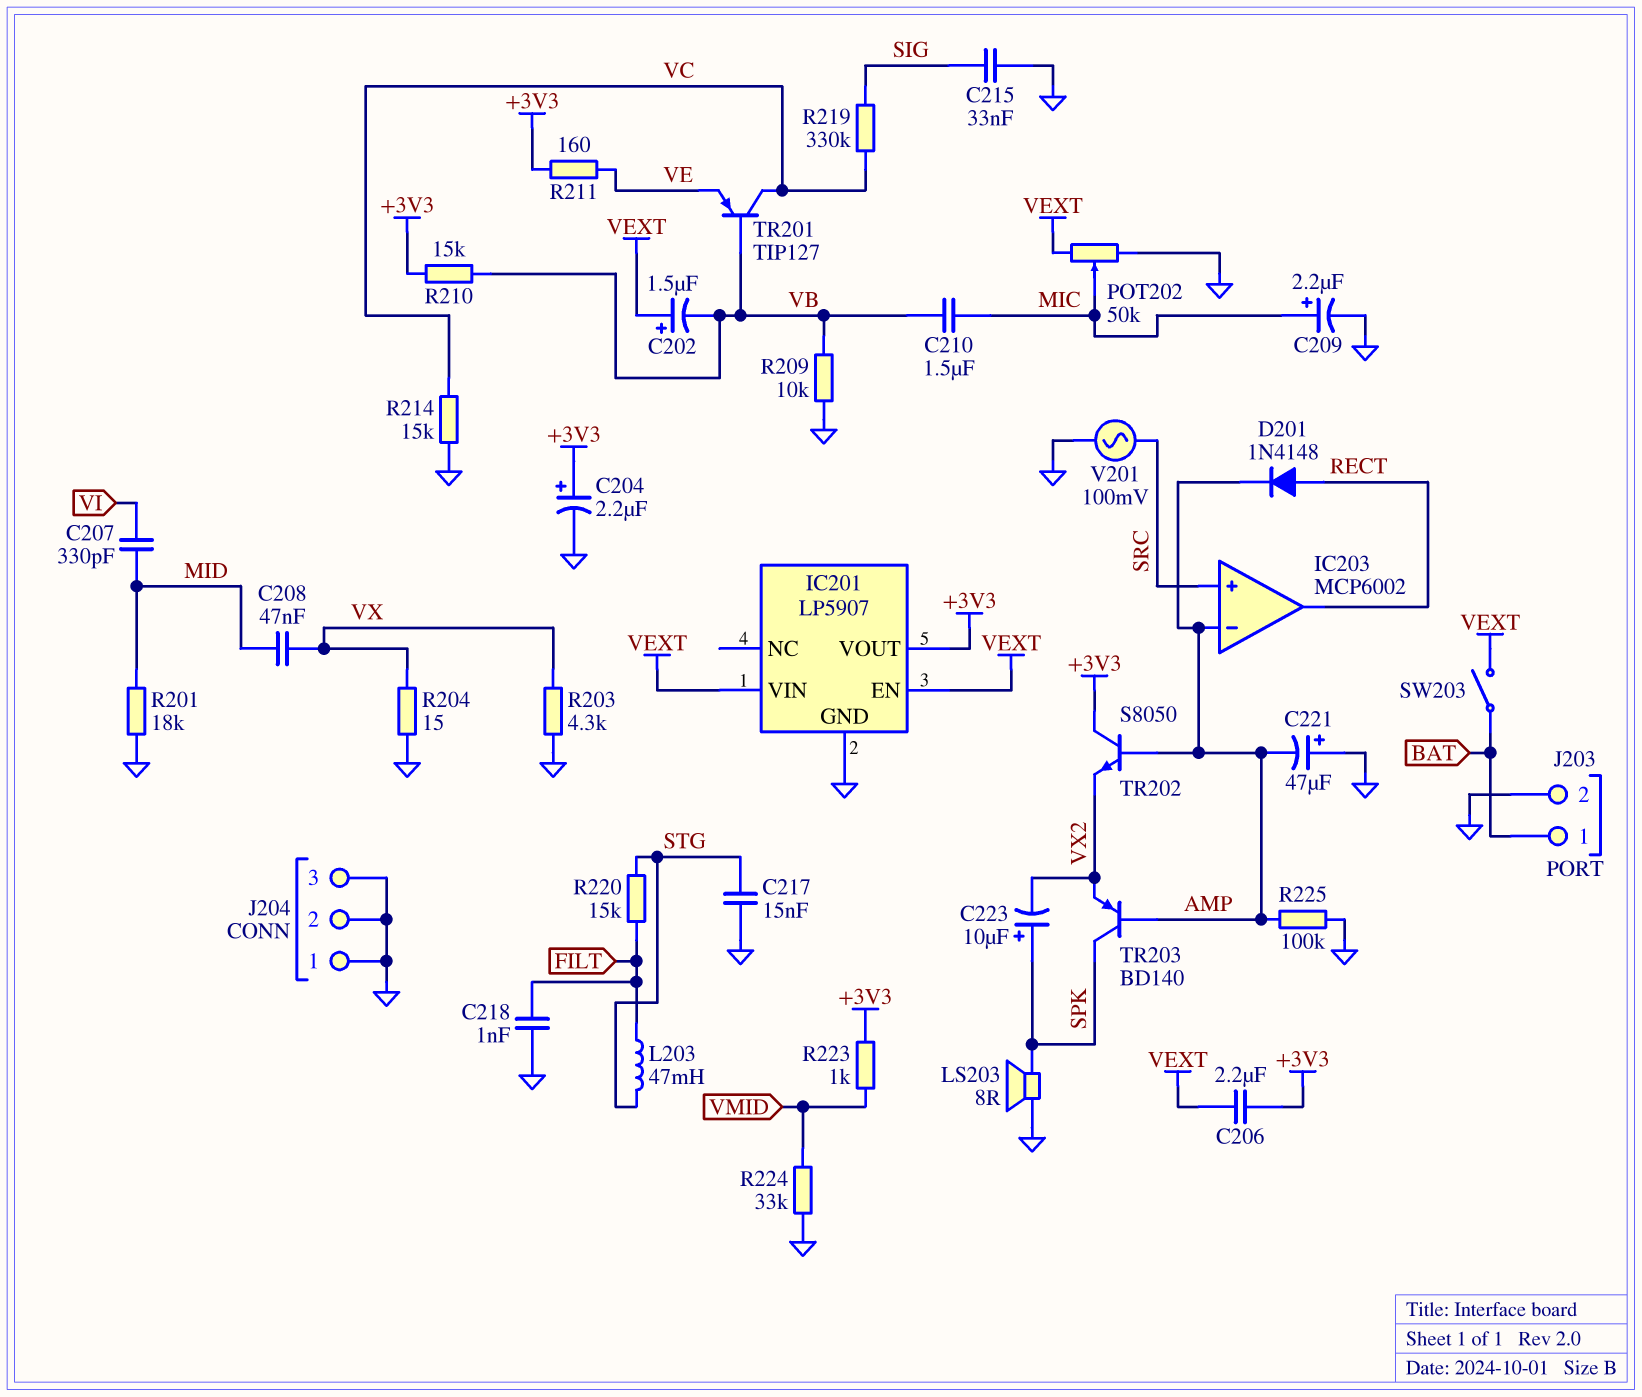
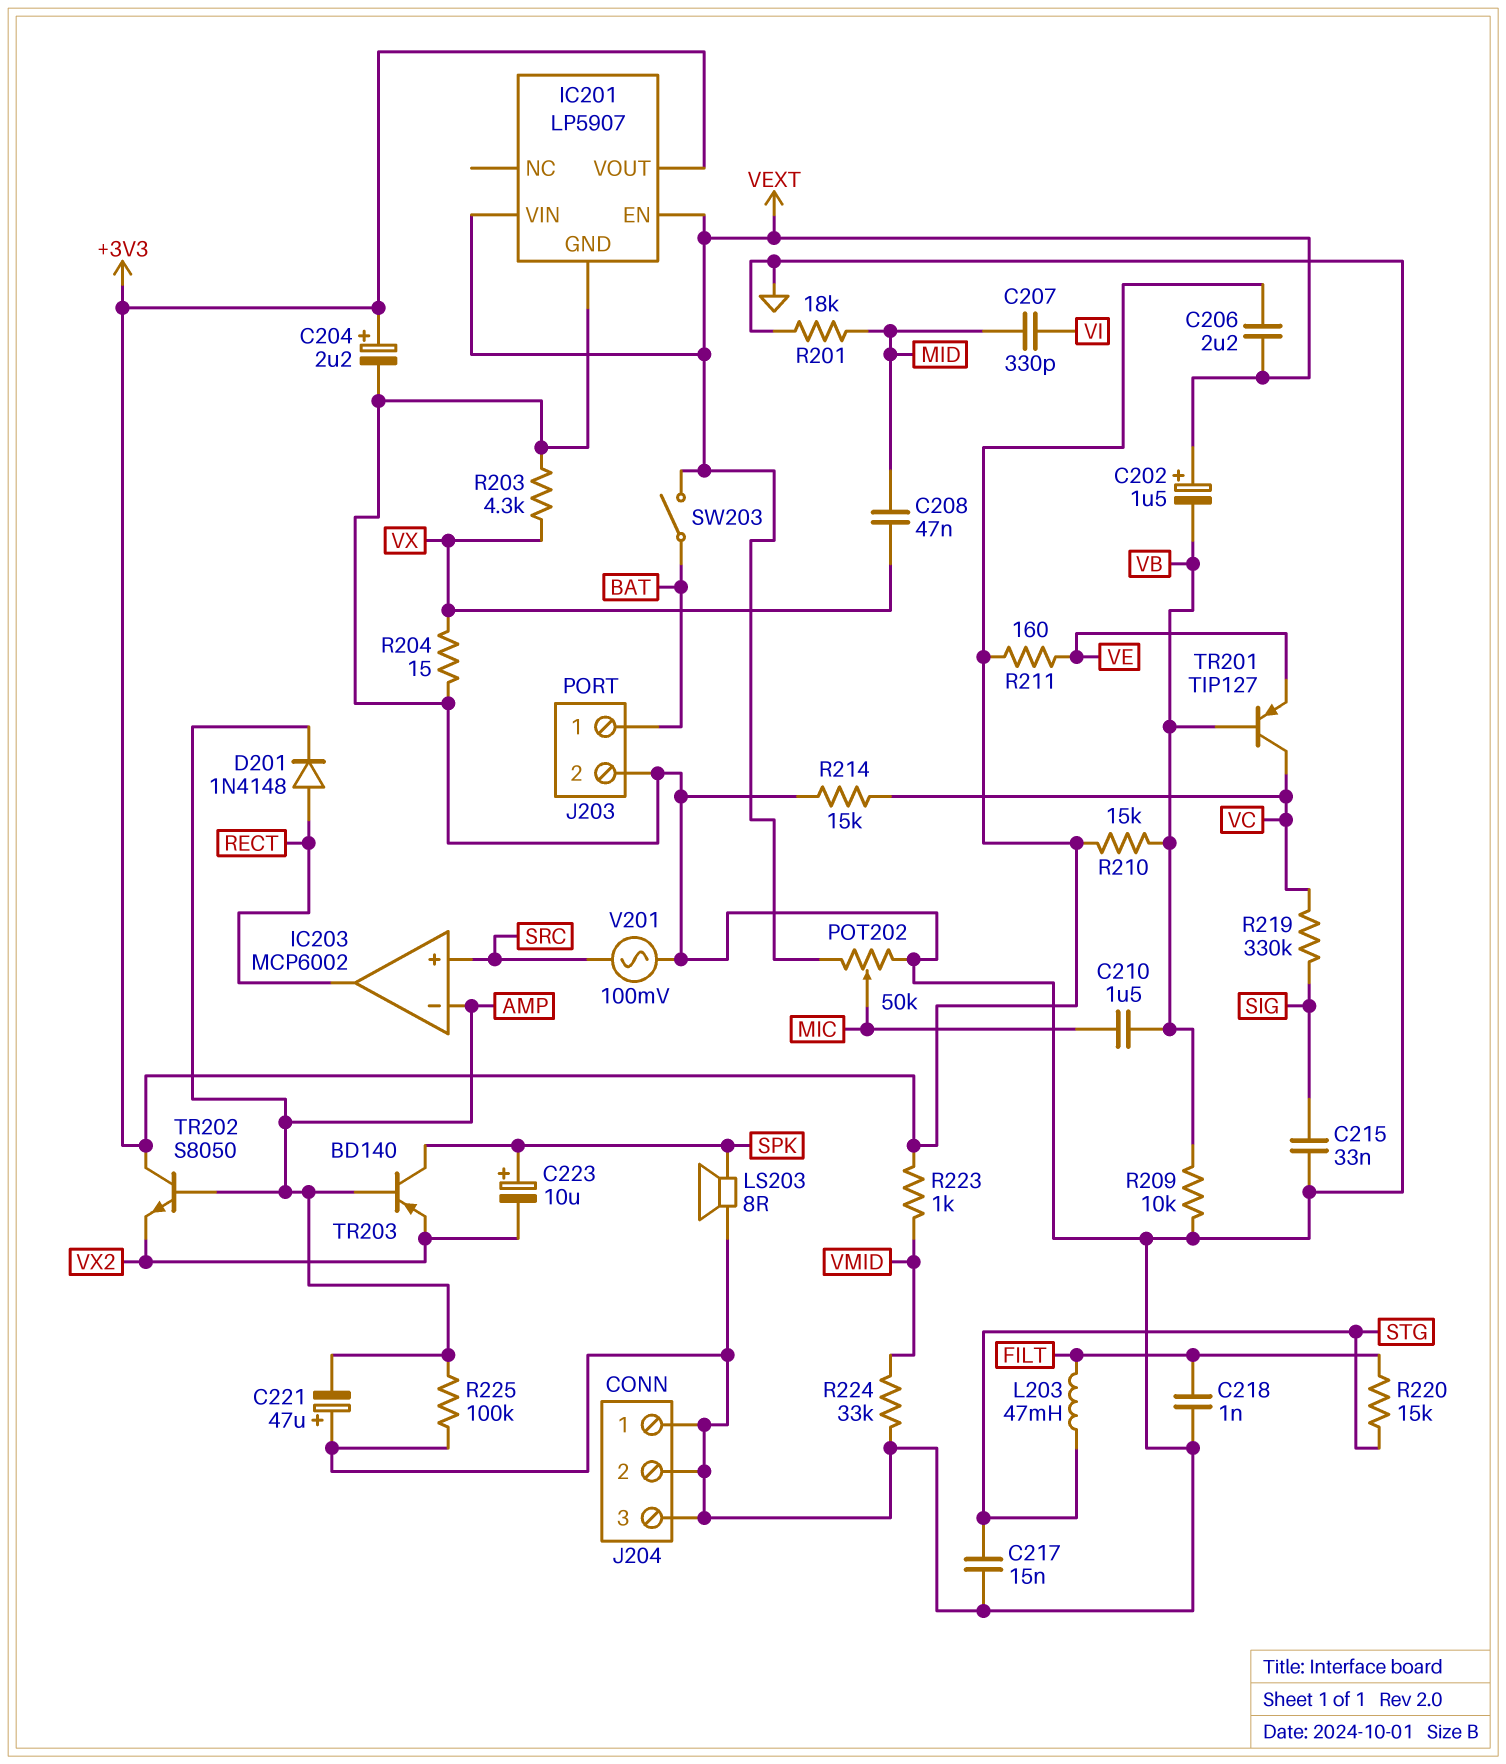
C209: 2.2uF (plus MIC, minus GND) -> none

